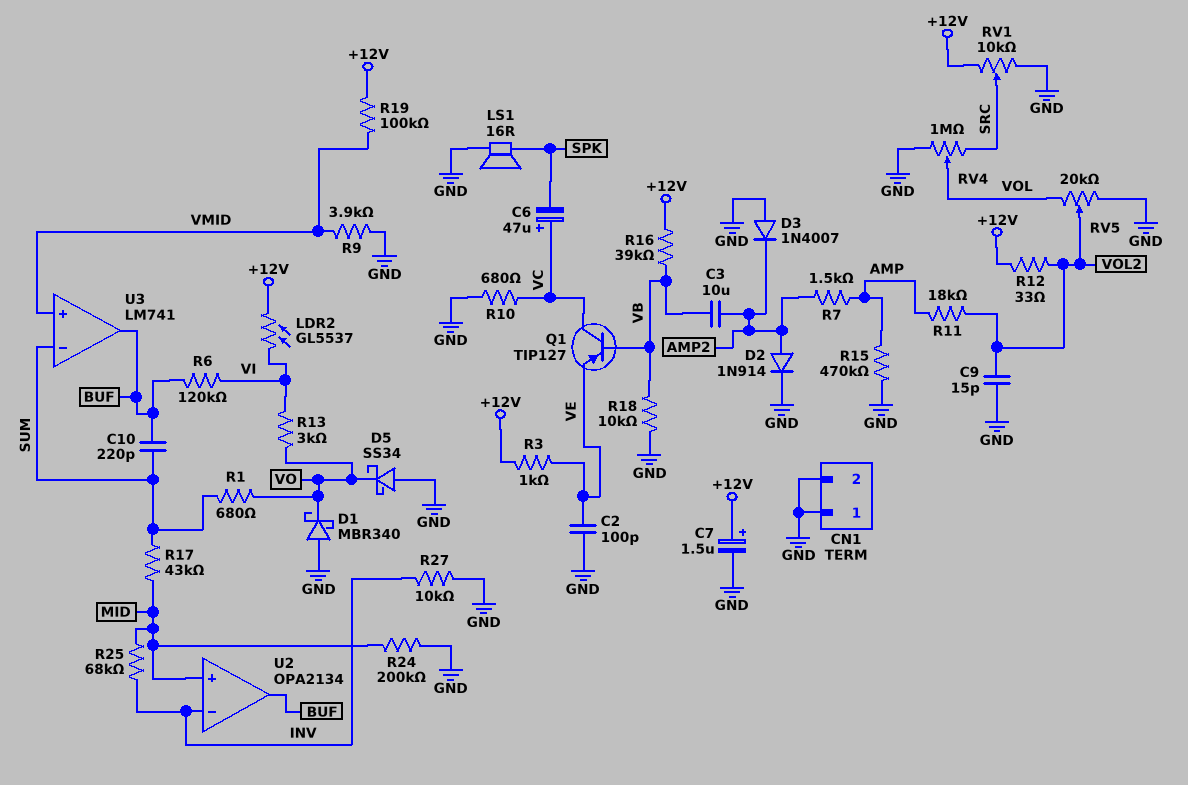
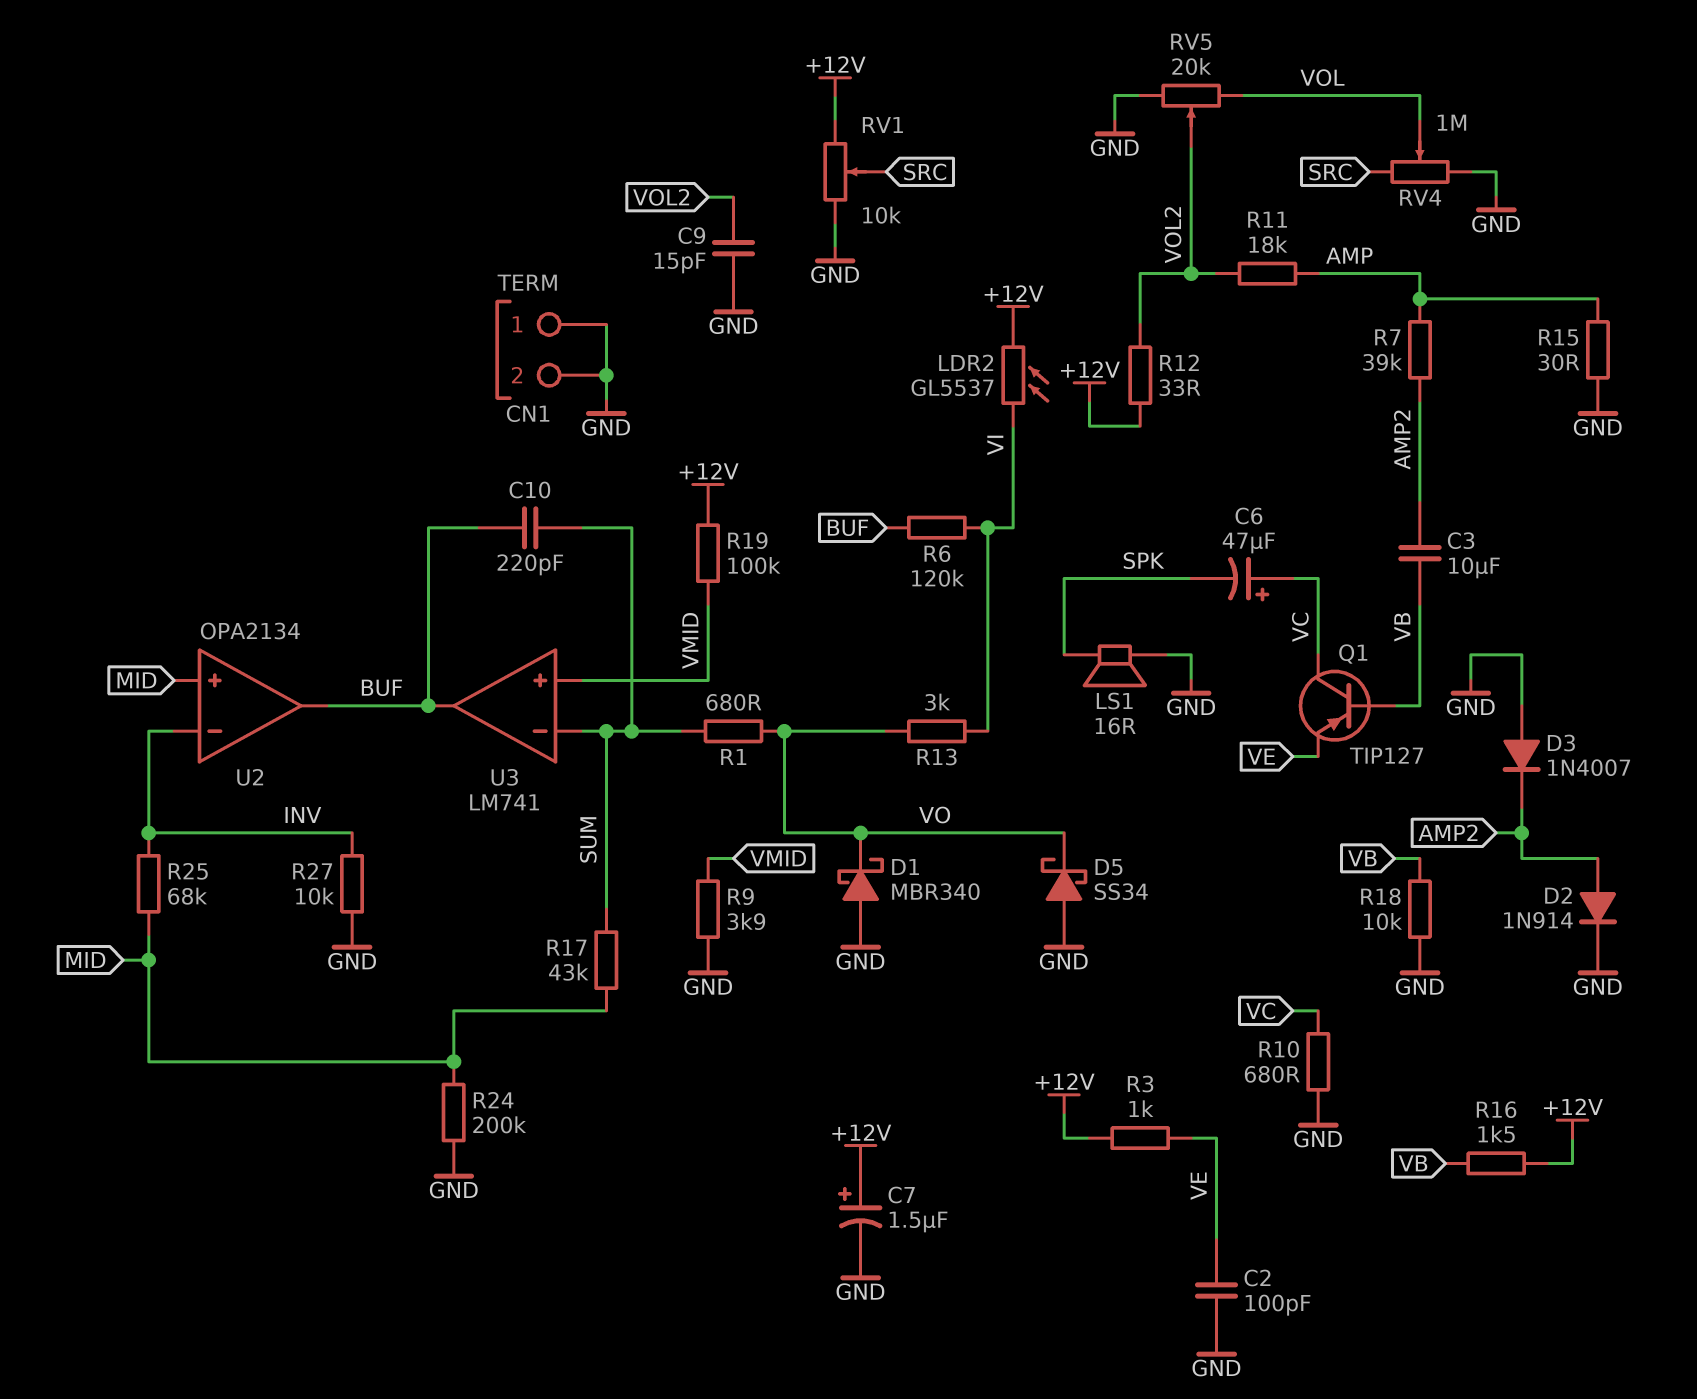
R7: 1.5k (AMP, AMP2) -> 39k (AMP, AMP2)
R15: 470k (AMP, GND) -> 30 (AMP, GND)
R16: 39k (+12V, VB) -> 1.5k (+12V, VB)

